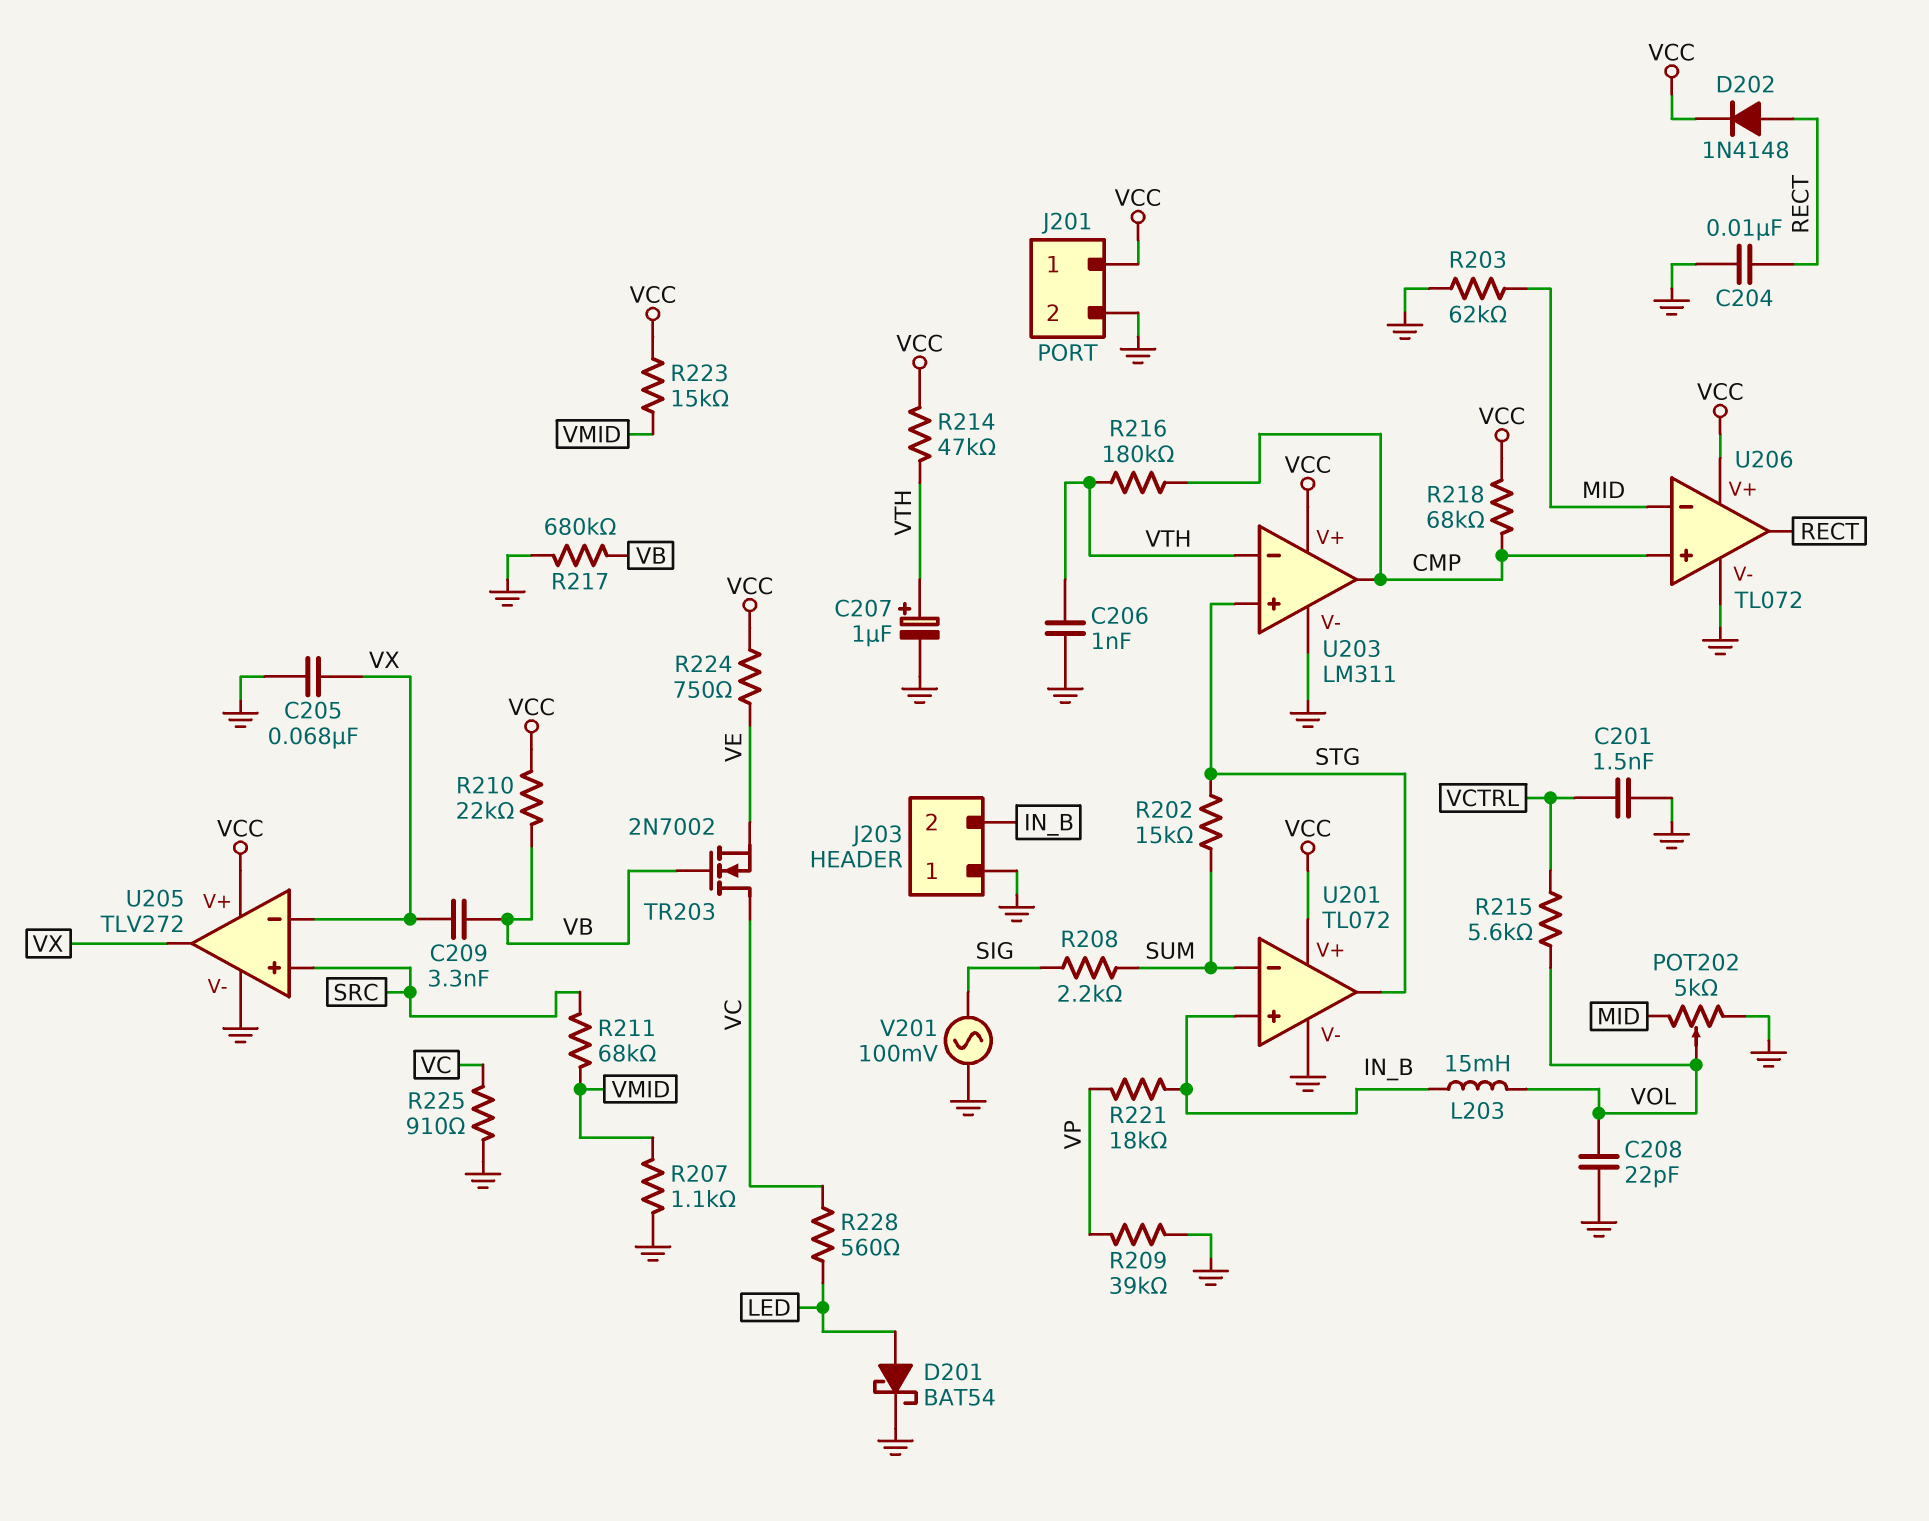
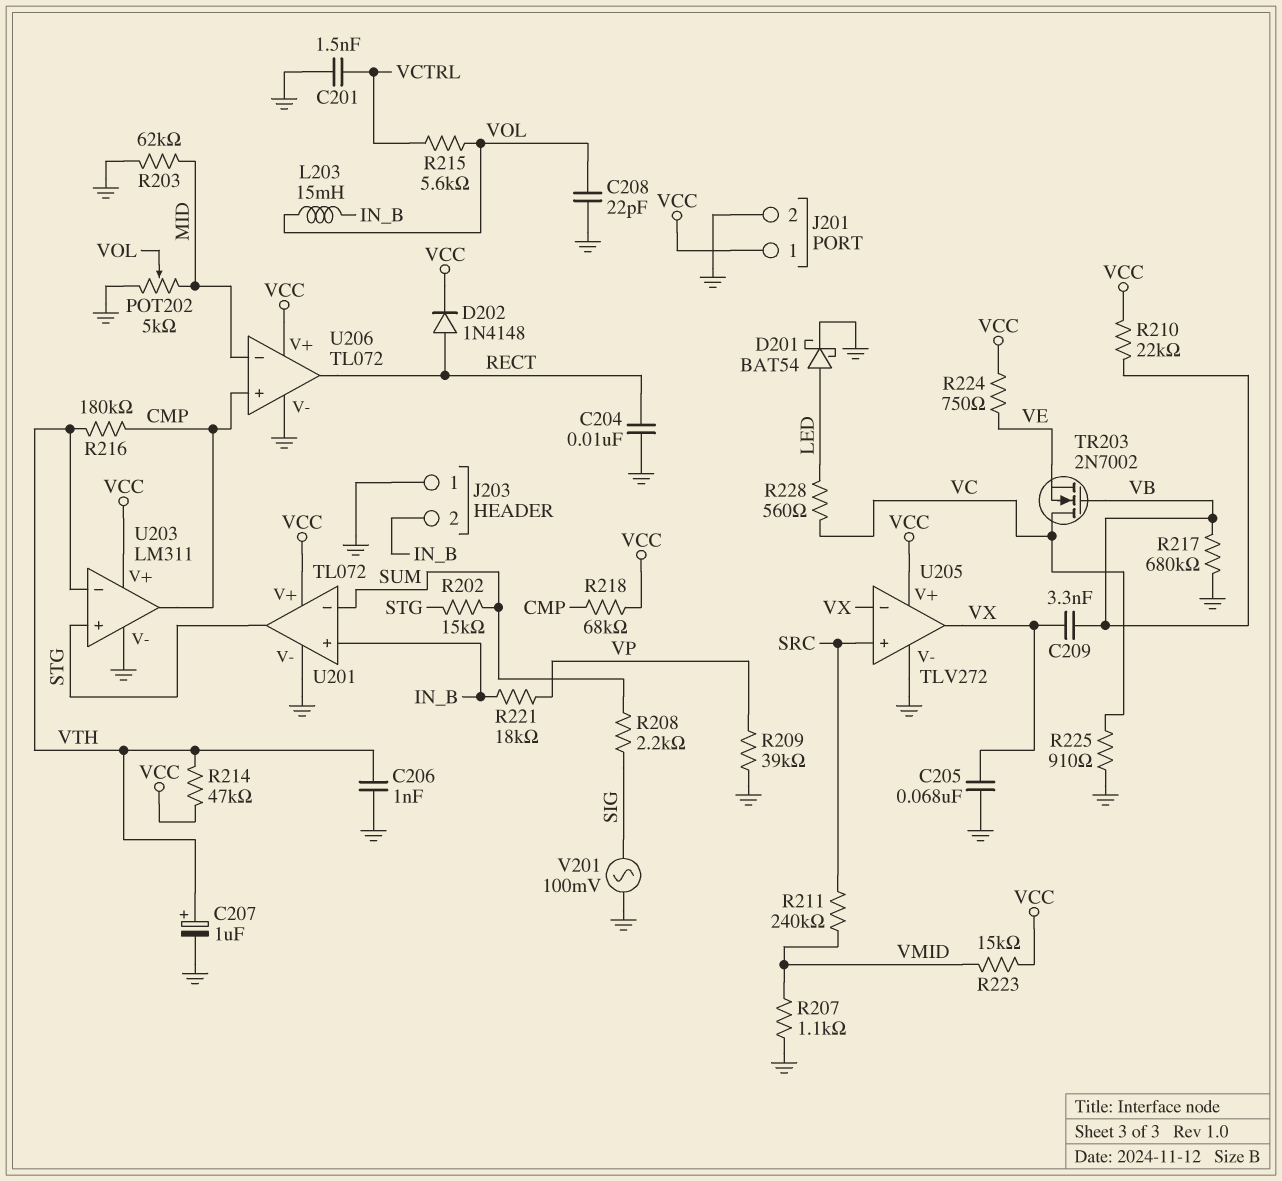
R211: 68k (SRC, VMID) -> 240k (SRC, VMID)

